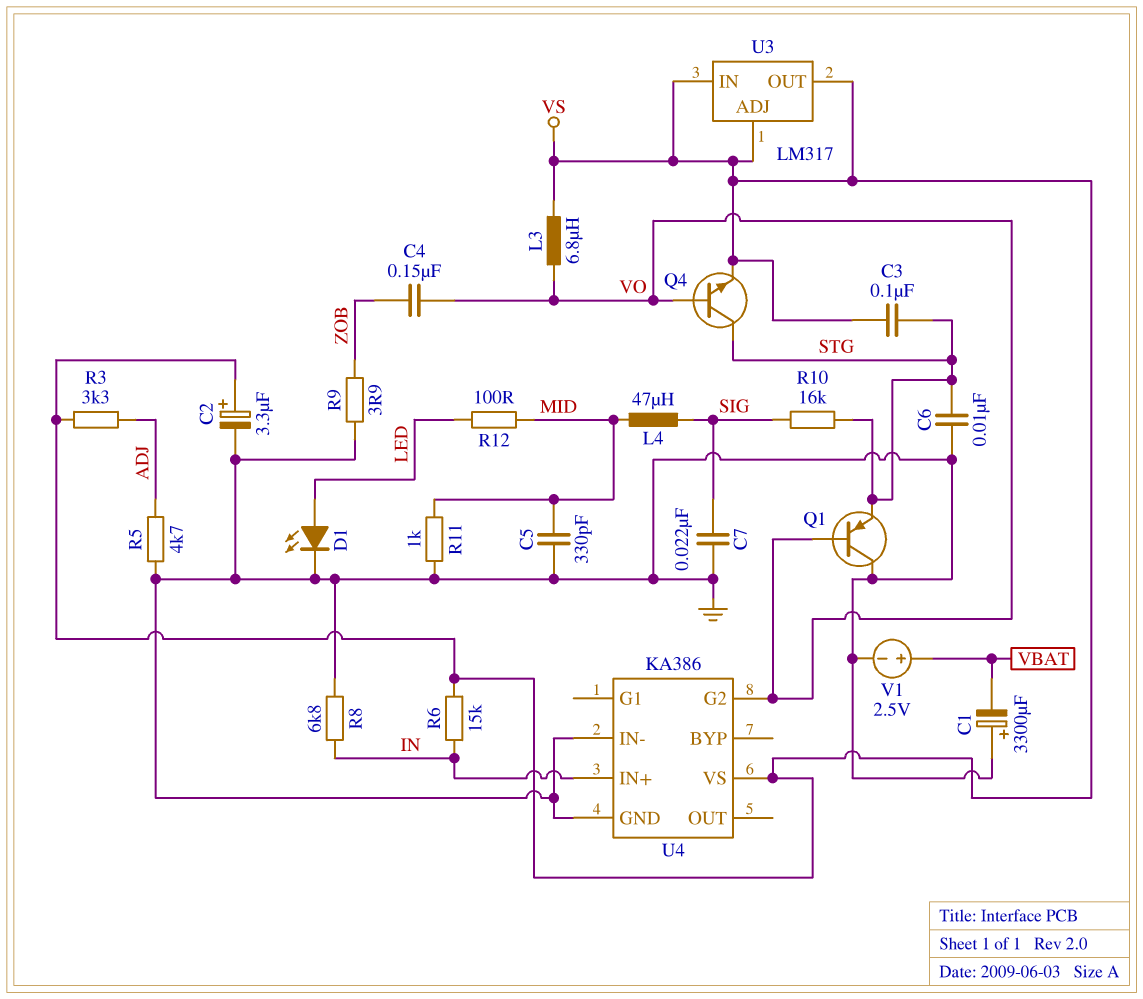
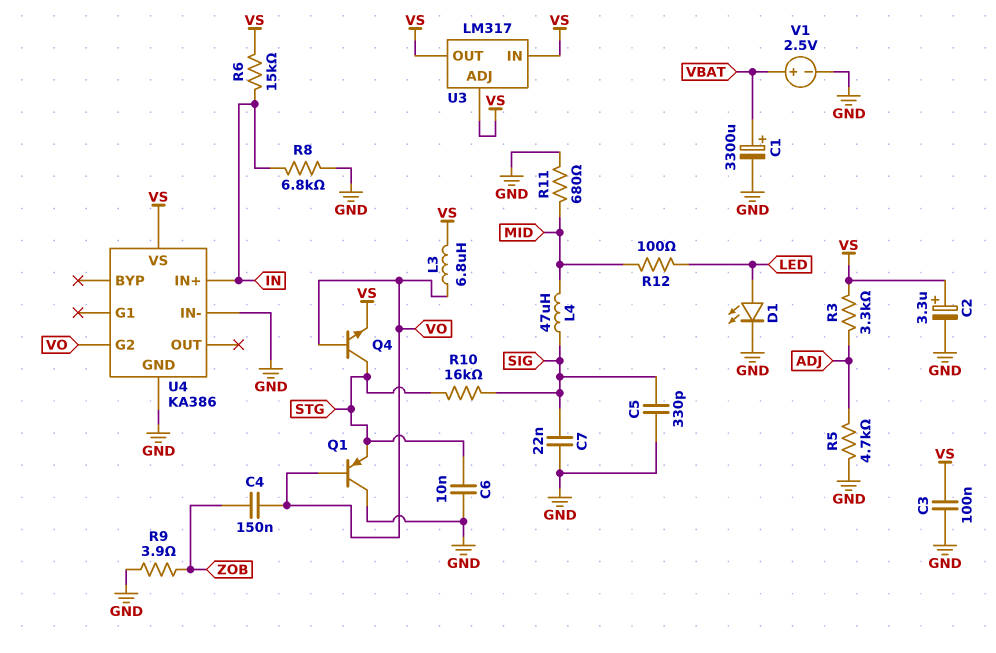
C1: 3300uF (plus GND, minus VBAT) -> 3300uF (plus VBAT, minus GND)
C3: 100nF (STG, VS) -> 100nF (GND, VS)
C5: 330pF (GND, MID) -> 330pF (GND, SIG)
R11: 1k (GND, MID) -> 680 (GND, MID)

